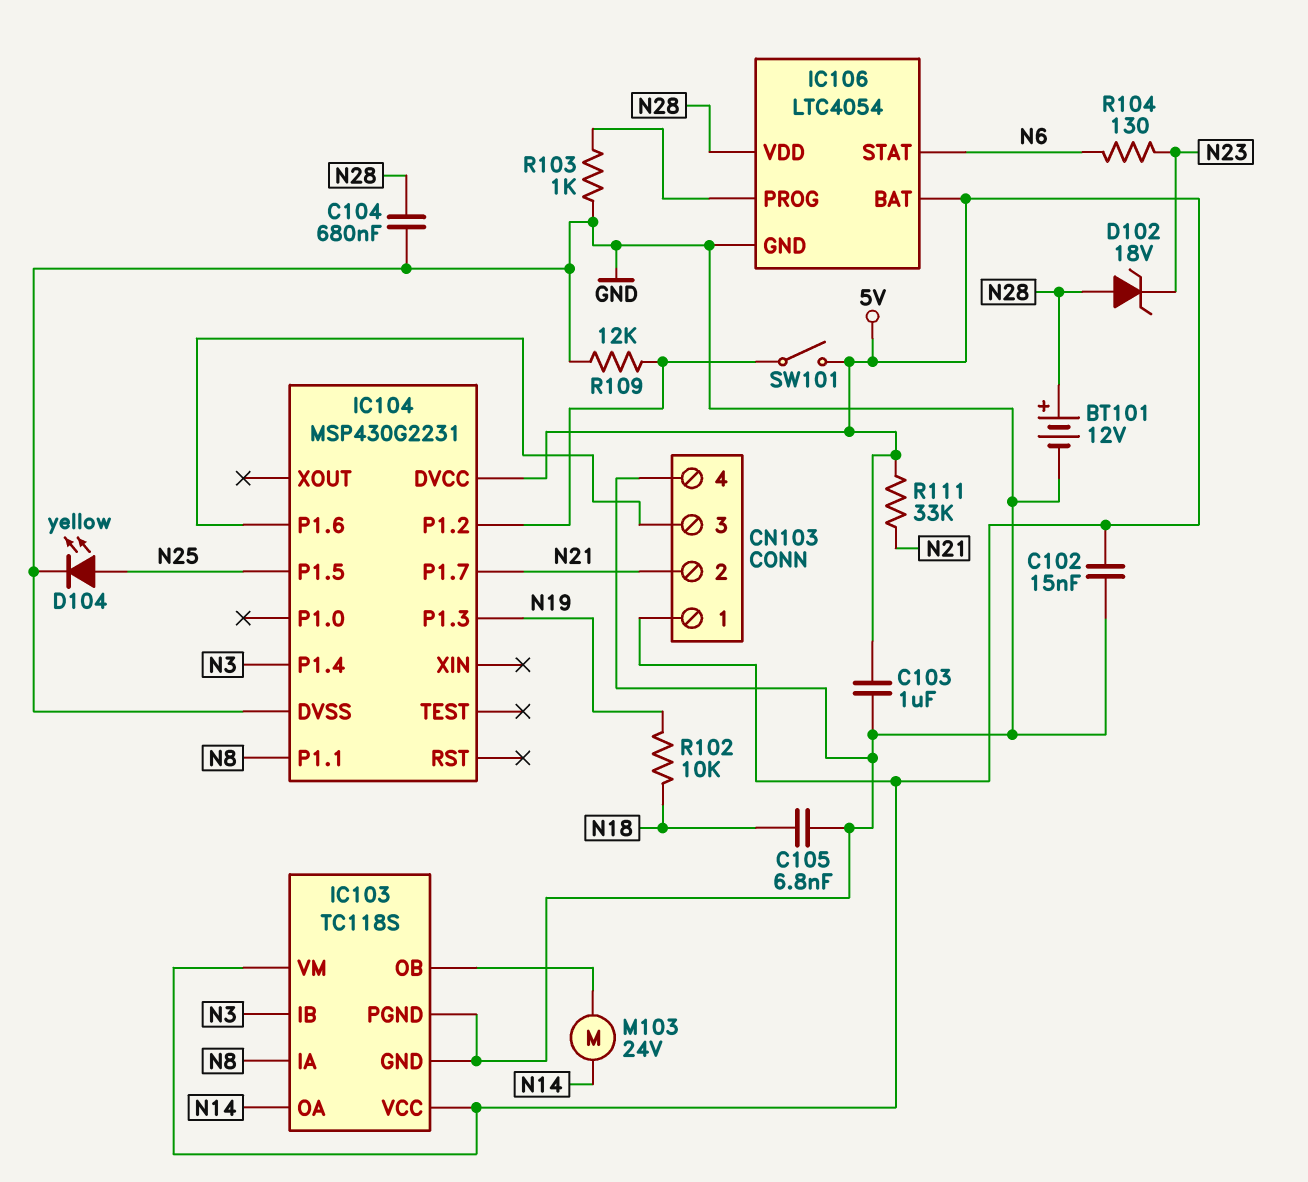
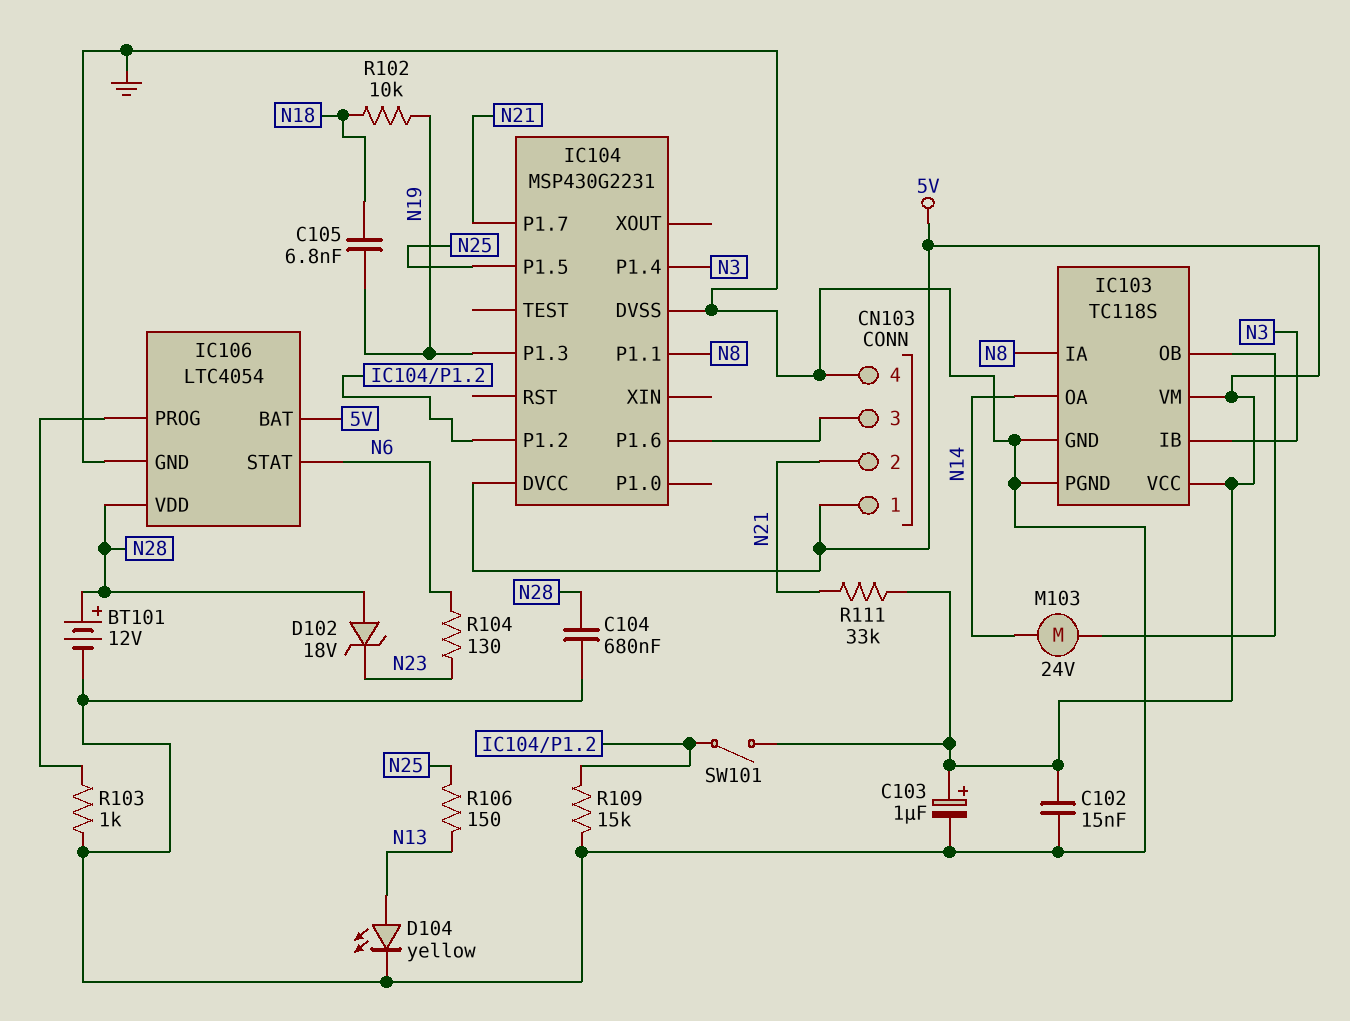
C103: 1uF (5V, GND) -> 1uF (plus 5V, minus GND)
C105: 6.8nF (GND, N18) -> 6.8nF (N18, N19)
D104: LED yellow (A N25, K GND) -> LED yellow (A N13, K GND)
R106: none -> 150 (N13, N25)
R109: 12k (GND, IC104/P1.2) -> 15k (GND, IC104/P1.2)

